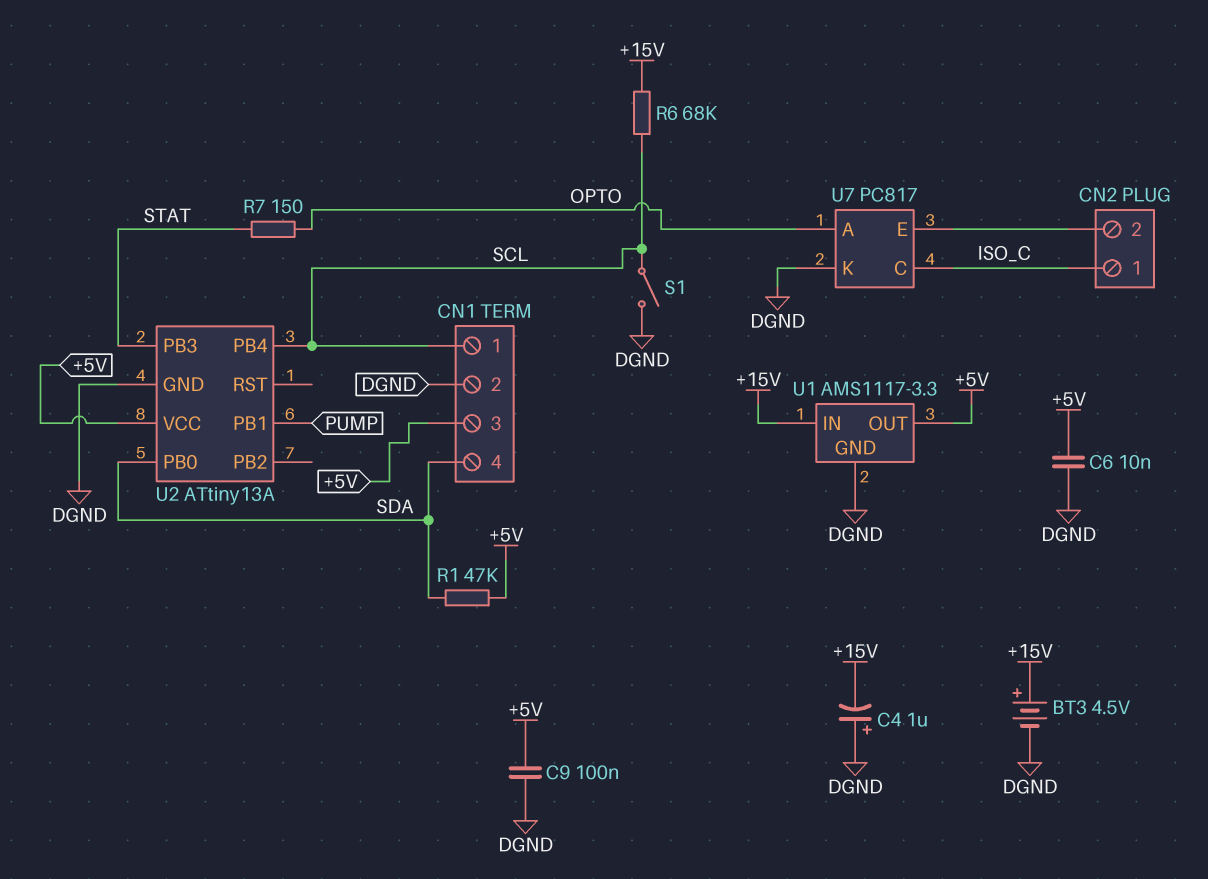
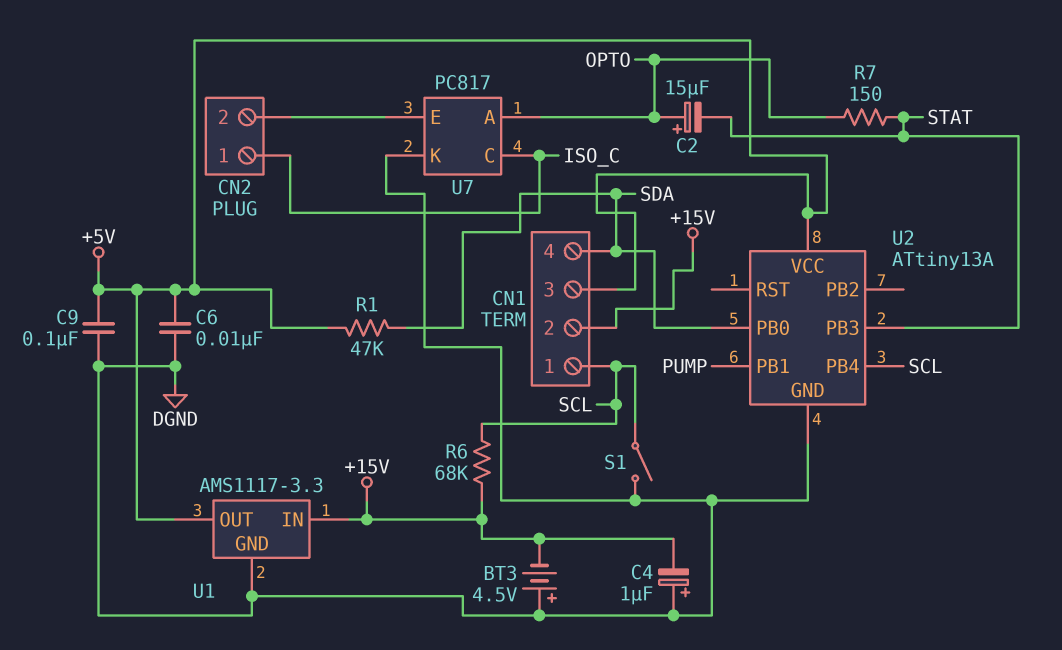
BT3: 4.5V (plus +15V, minus DGND) -> 4.5V (plus DGND, minus +15V)
C2: none -> 15uF (plus OPTO, minus STAT)
CN1 pin 2: DGND -> +15V

